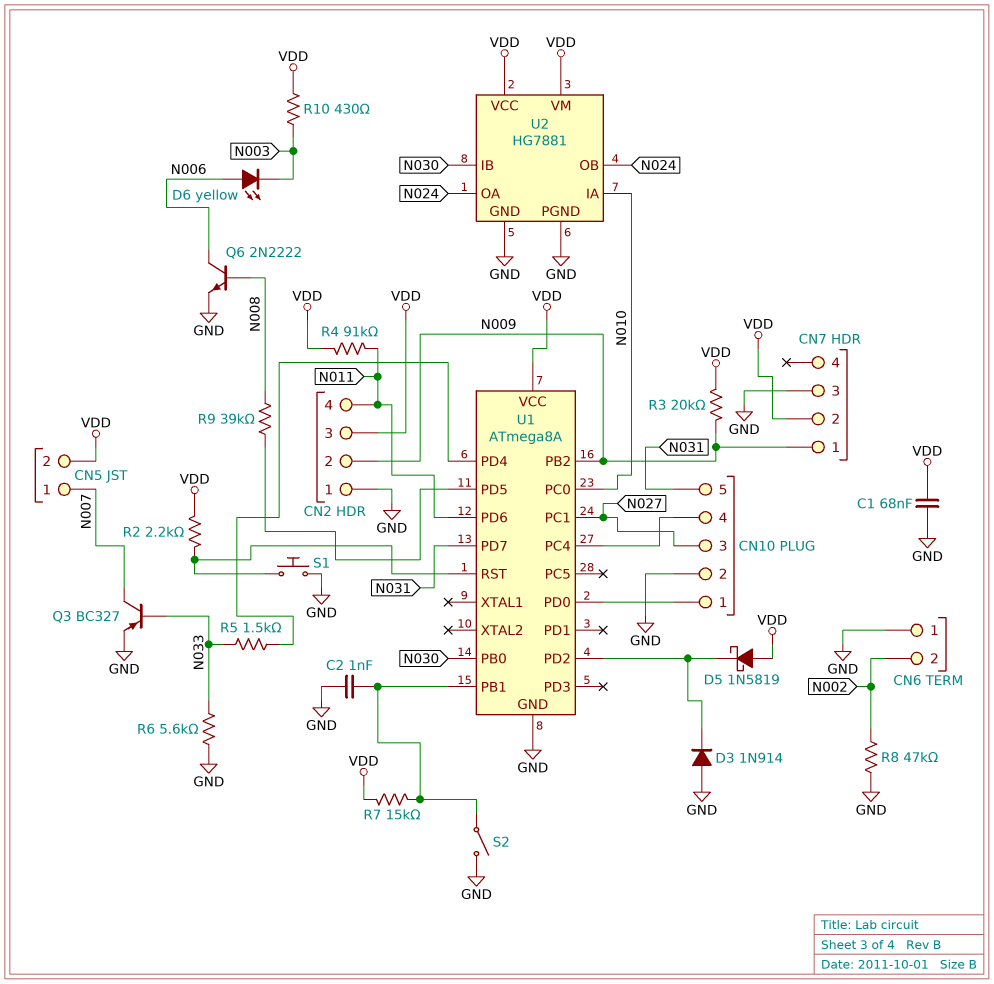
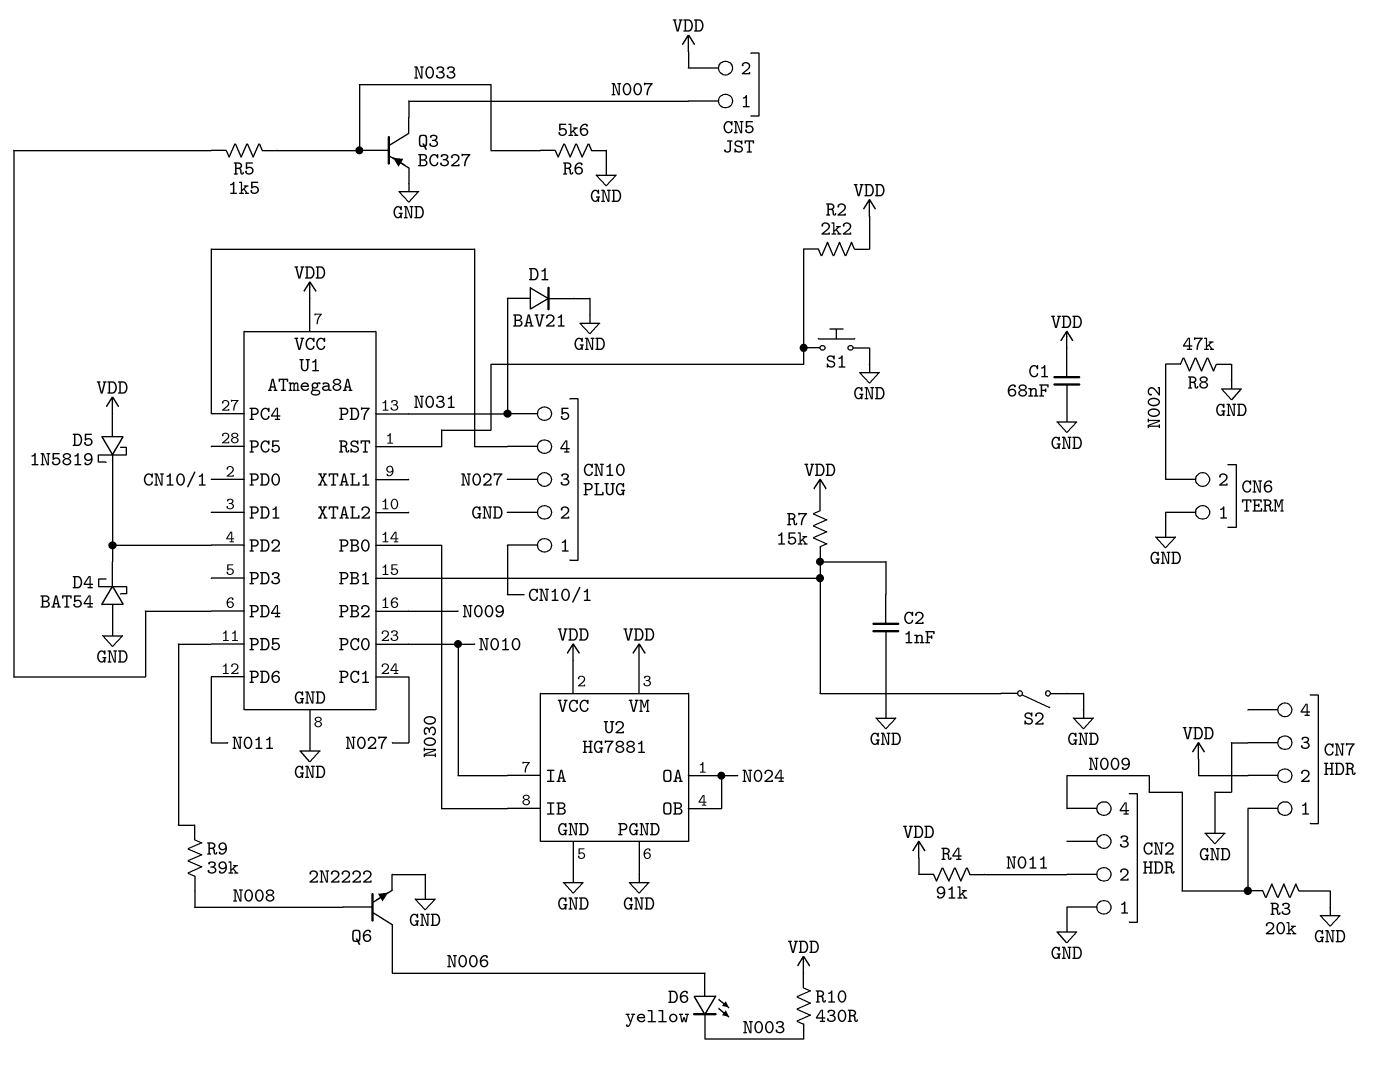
CN2 pin 2: N009 -> N011
CN2 pin 3: VDD -> none
CN2 pin 4: N011 -> N009
D1: none -> diode BAV21 (A N031, K GND)
D3: diode 1N914 (A GND, K U1/PD2) -> none
D4: none -> schottky BAT54 (A GND, K U1/PD2)
R3: 20k (N009, VDD) -> 20k (GND, N009)

